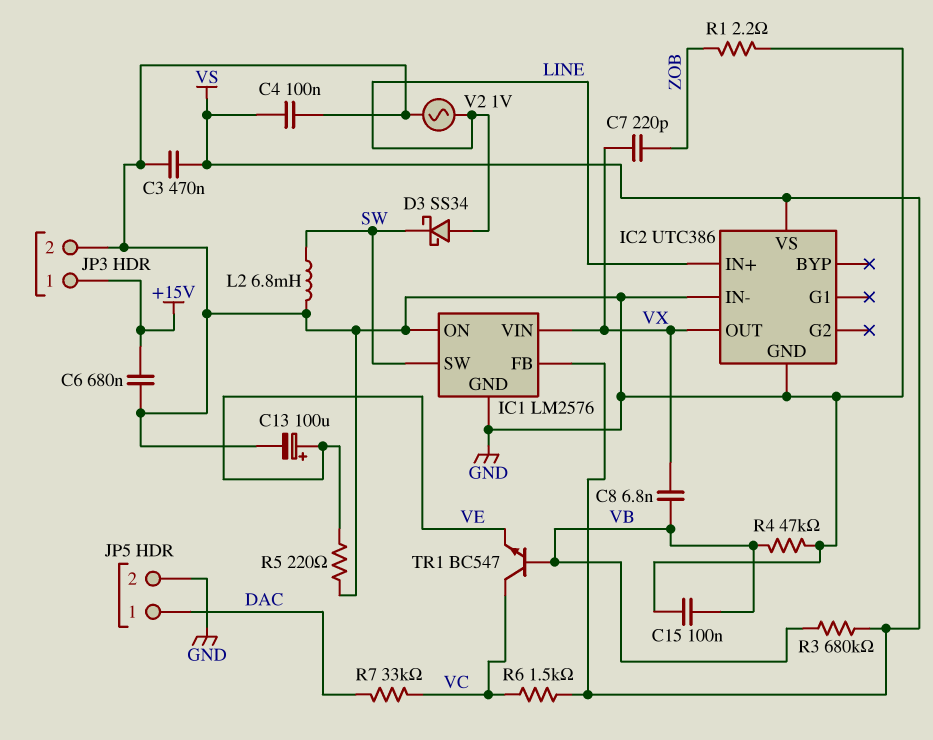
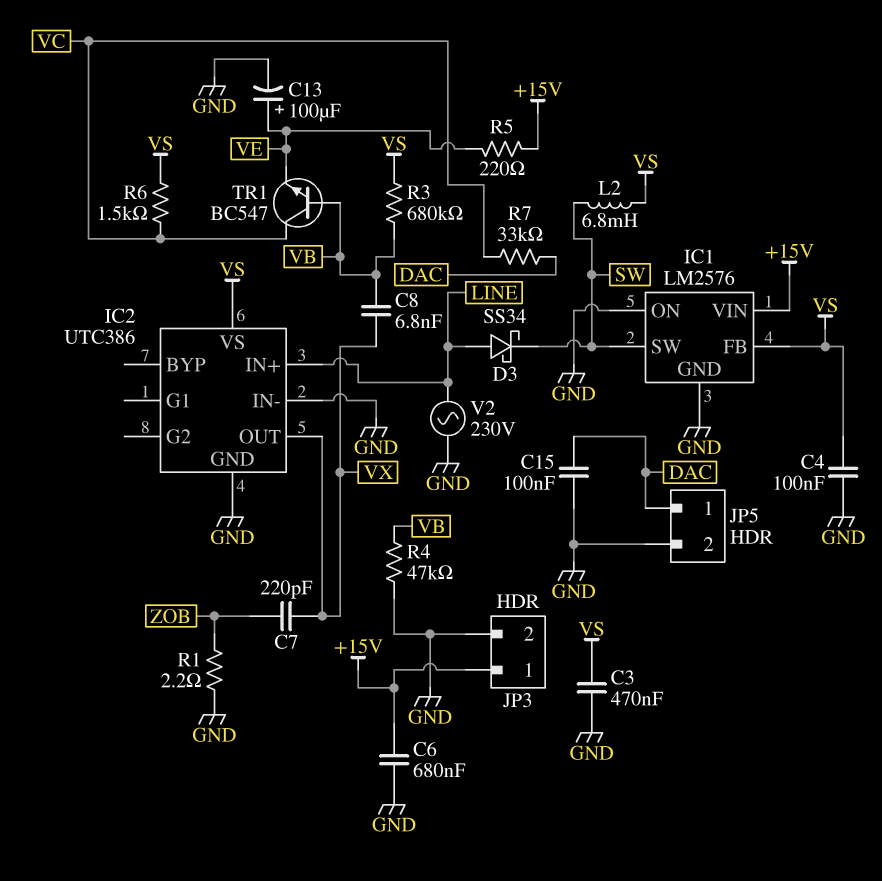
C15: 100nF (GND, VB) -> 100nF (DAC, GND)
IC1 pin VIN: VX -> +15V
L2: 6.8mH (GND, SW) -> 6.8mH (SW, VS)
R5: 220 (GND, VE) -> 220 (+15V, VE)
V2: AC 1V (GND, LINE) -> AC 230V (GND, LINE)

